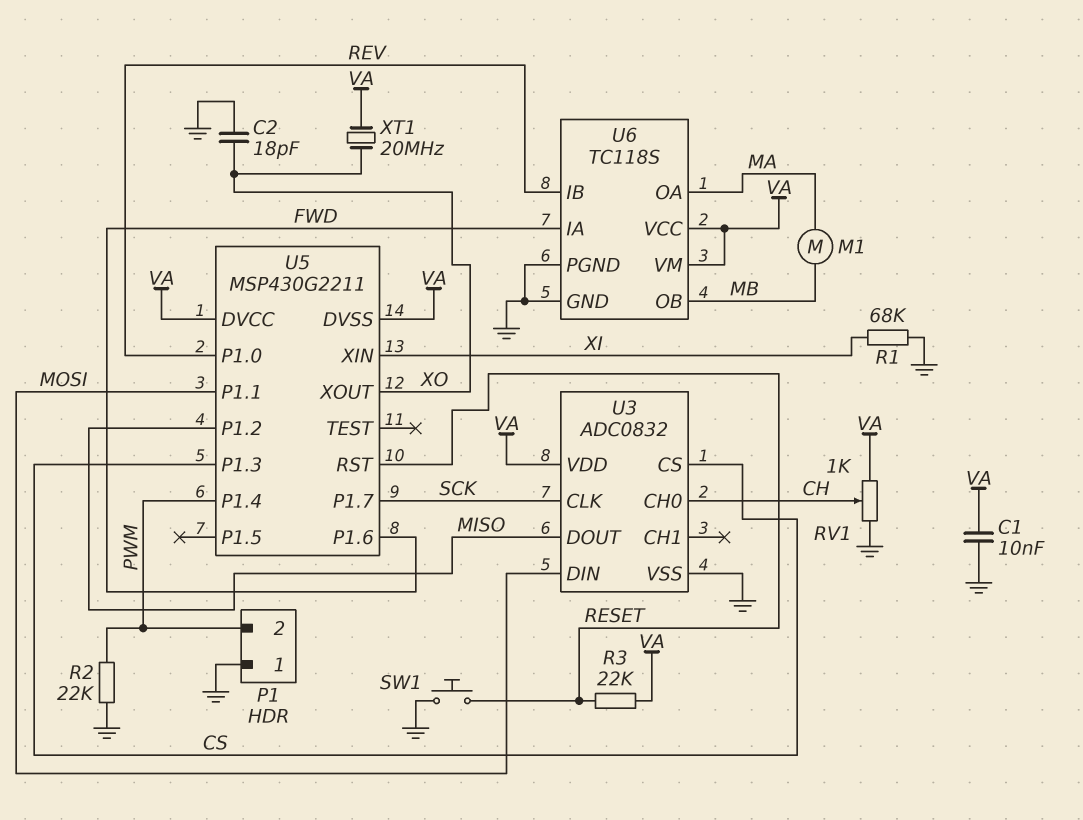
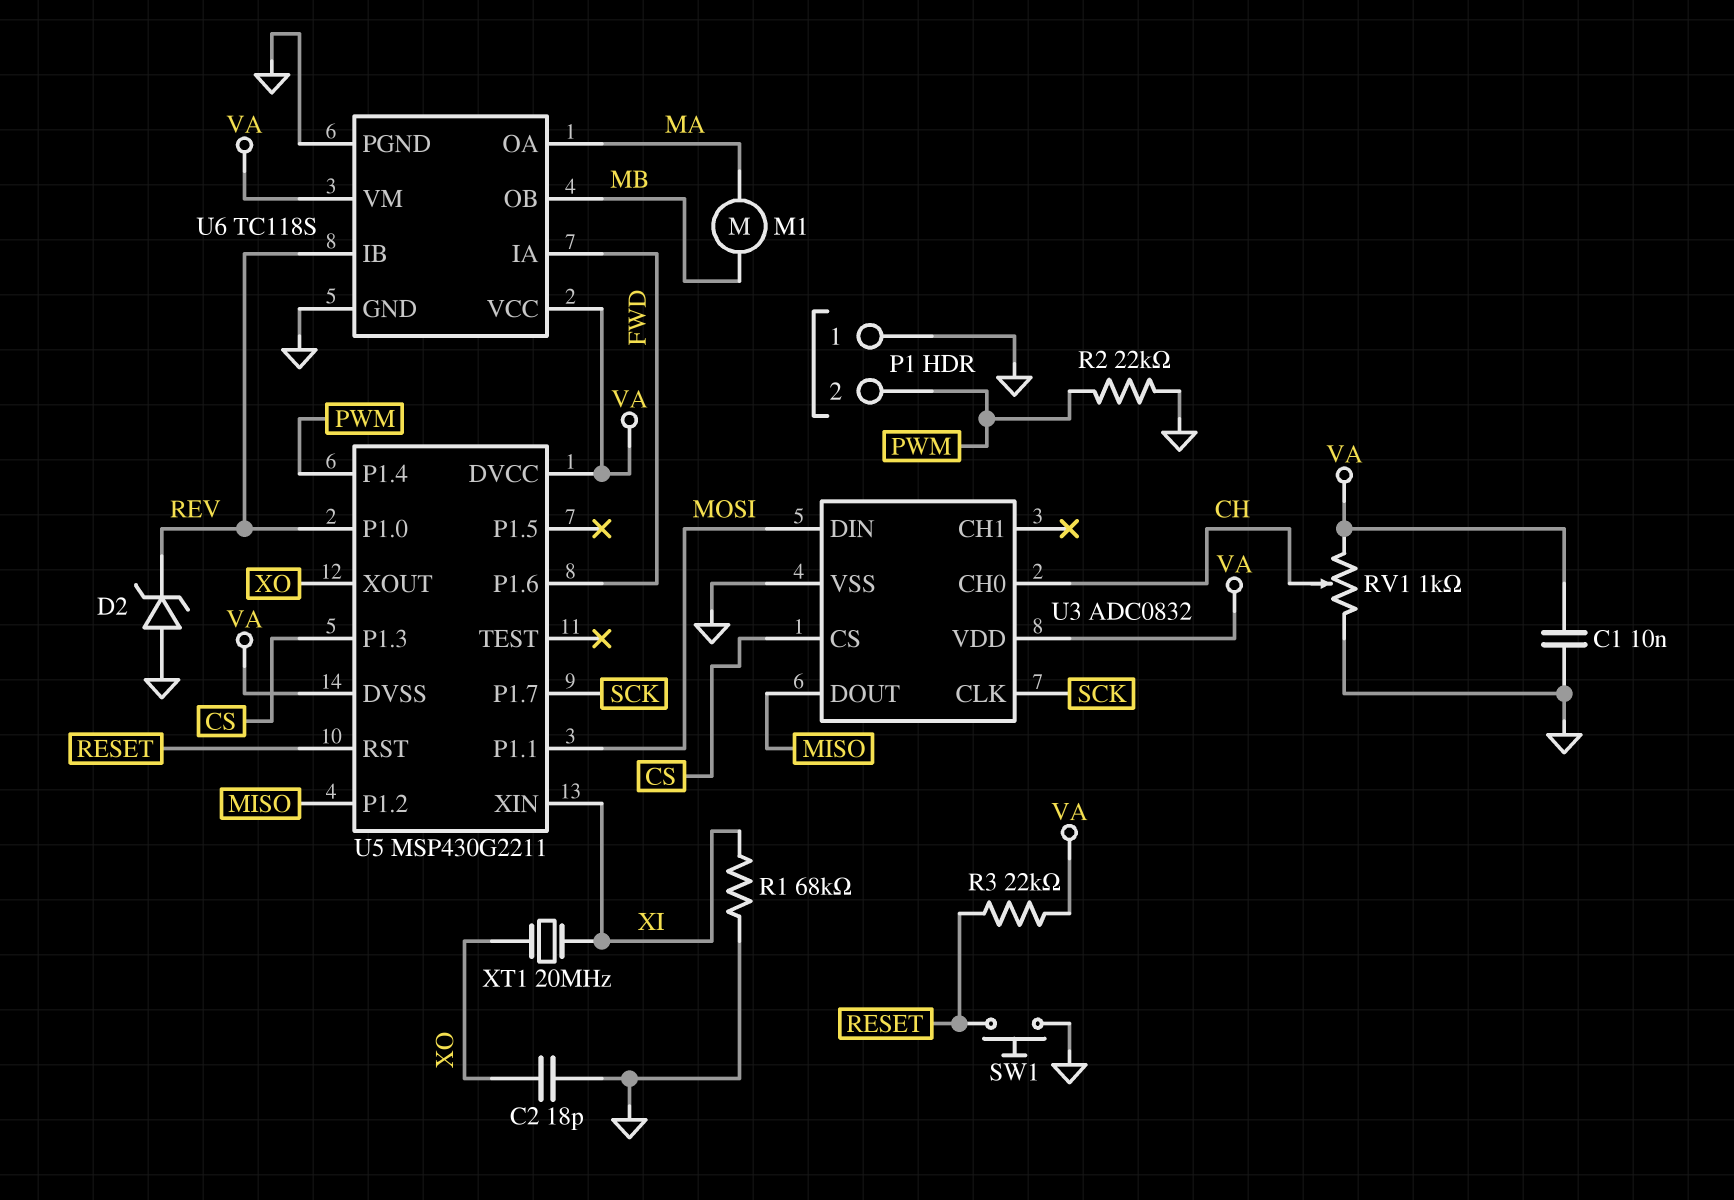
D2: none -> zener (A GND, K REV)
XT1: 20MHz (VA, XO) -> 20MHz (XI, XO)

